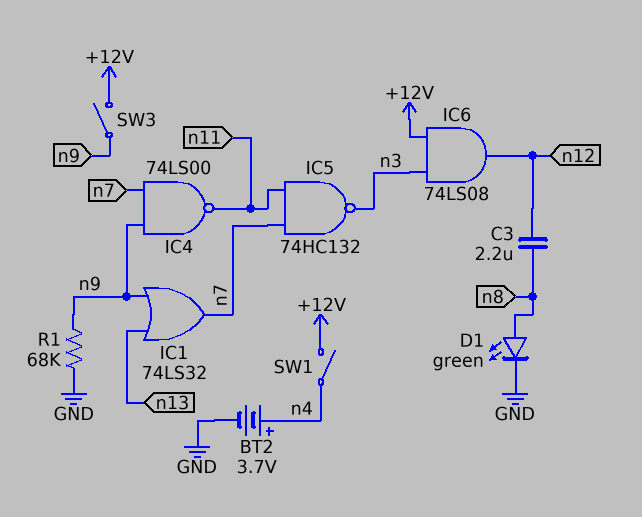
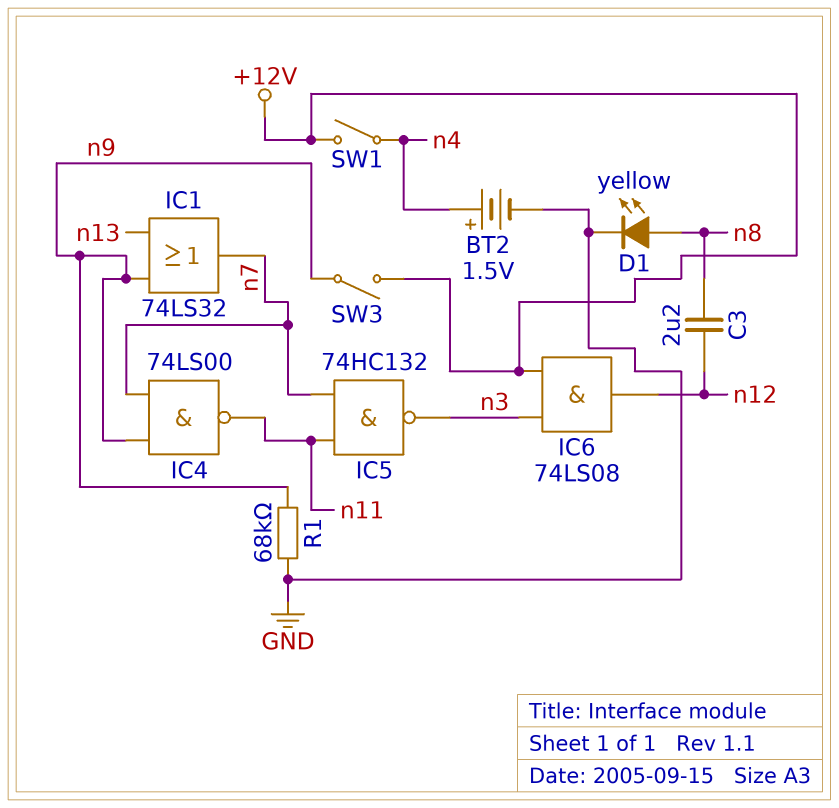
BT2: 3.7V (plus n4, minus GND) -> 1.5V (plus n4, minus GND)
D1: LED green (A n8, K GND) -> LED yellow (A n8, K GND)

